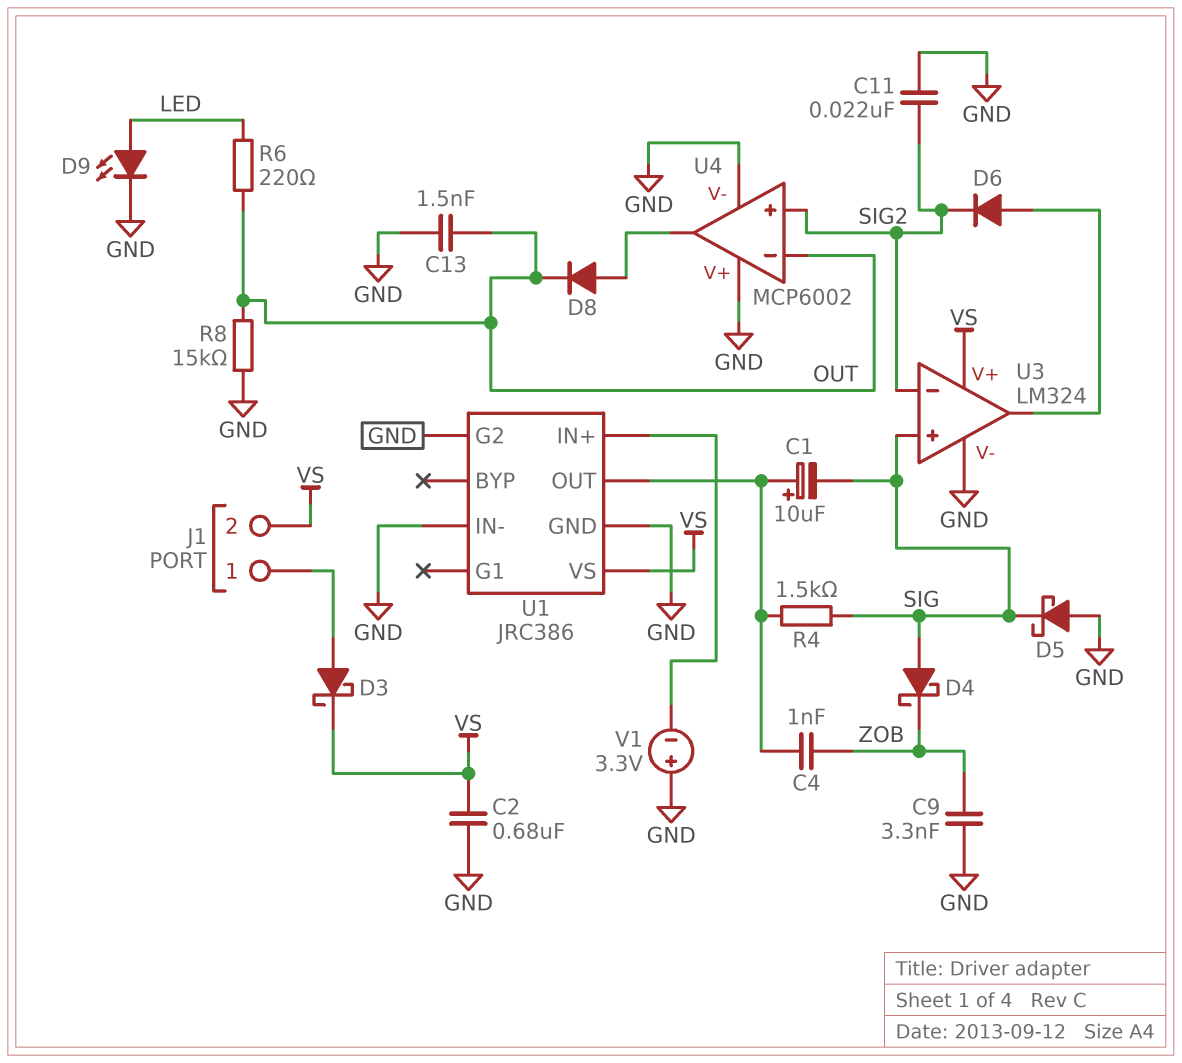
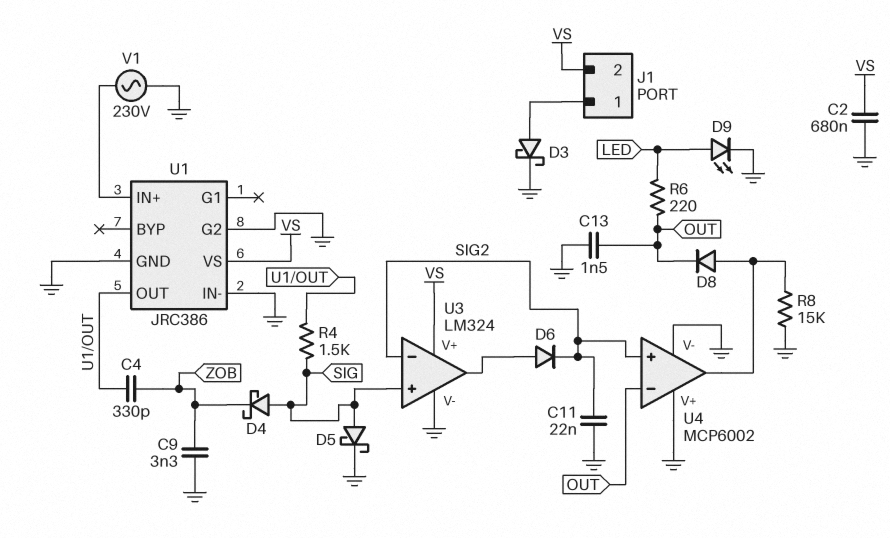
C1: 10uF (plus U1/OUT, minus SIG) -> none
C4: 1nF (U1/OUT, ZOB) -> 330pF (U1/OUT, ZOB)
D3: schottky (A J1/1, K VS) -> schottky (A J1/1, K GND)
D5: schottky (A GND, K SIG) -> schottky (A SIG, K GND)
R8: 15k (GND, OUT) -> 15k (GND, U4/out)
V1: 3.3V (plus GND, minus U1/IN+) -> AC 230V (GND, U1/IN+)

